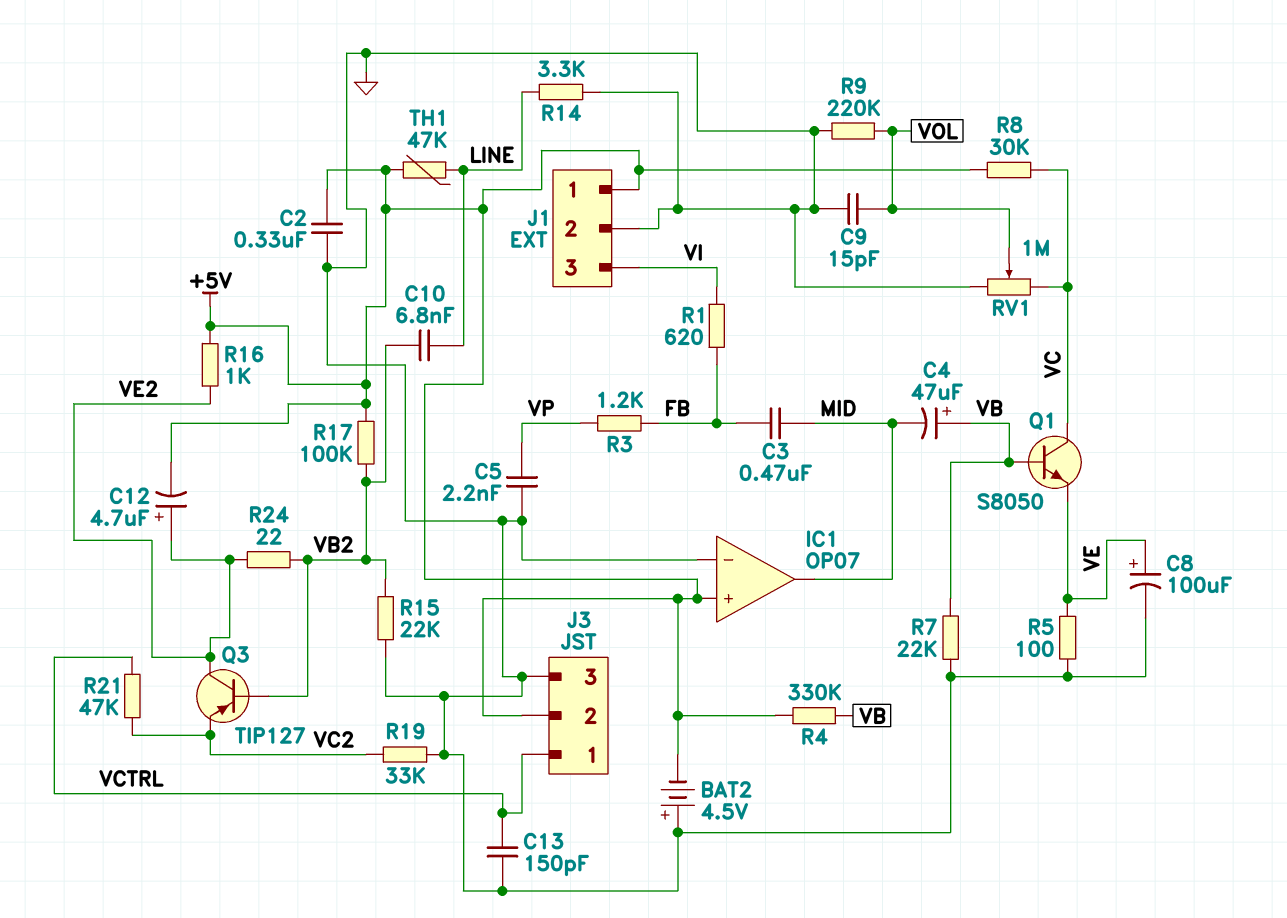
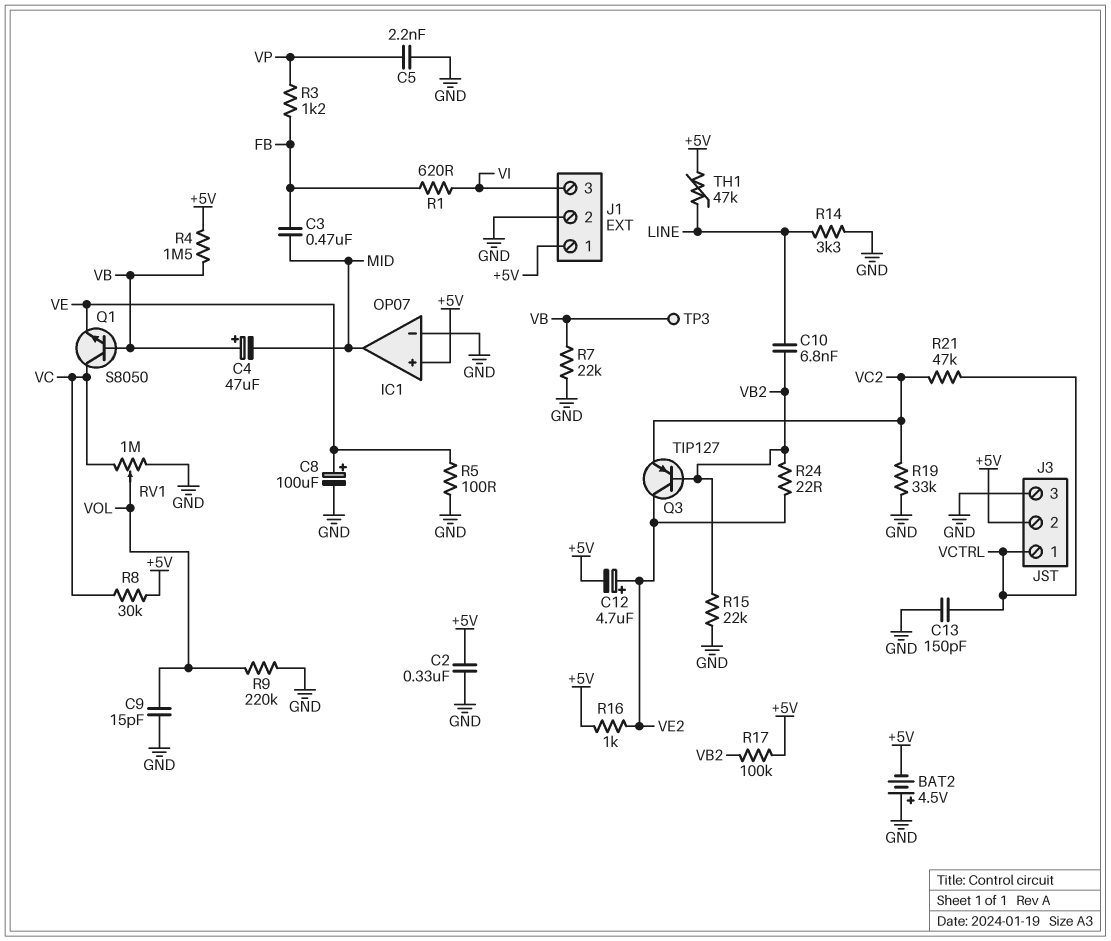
R4: 330k (+5V, VB) -> 1.5M (+5V, VB)
TP3: none -> test point (VB)

